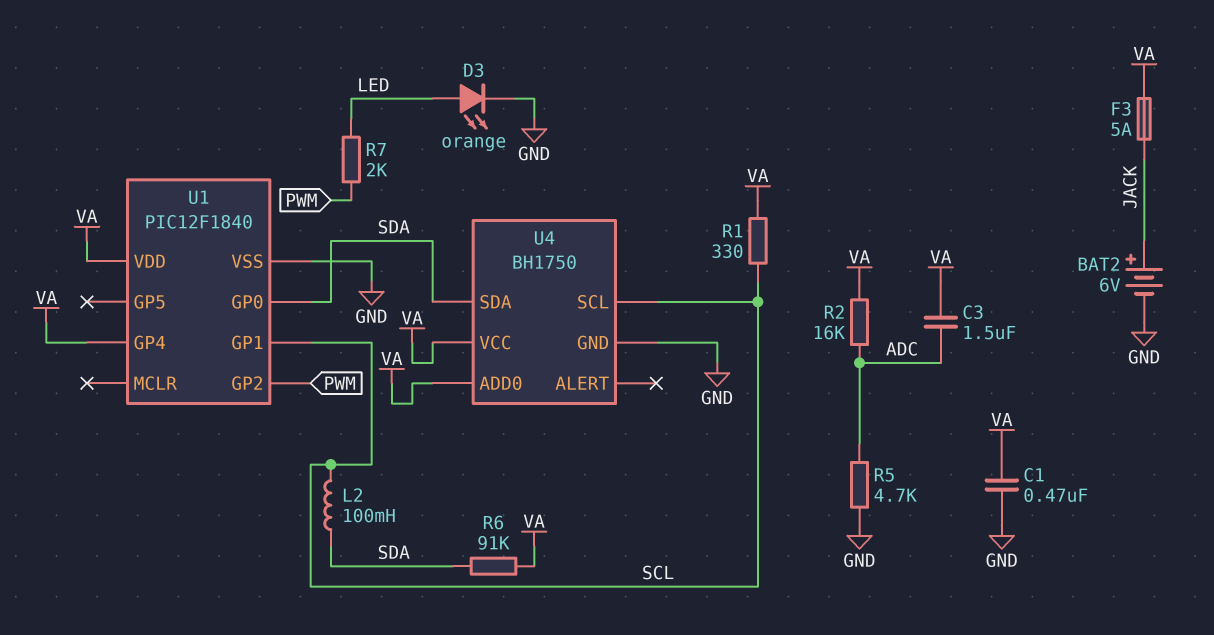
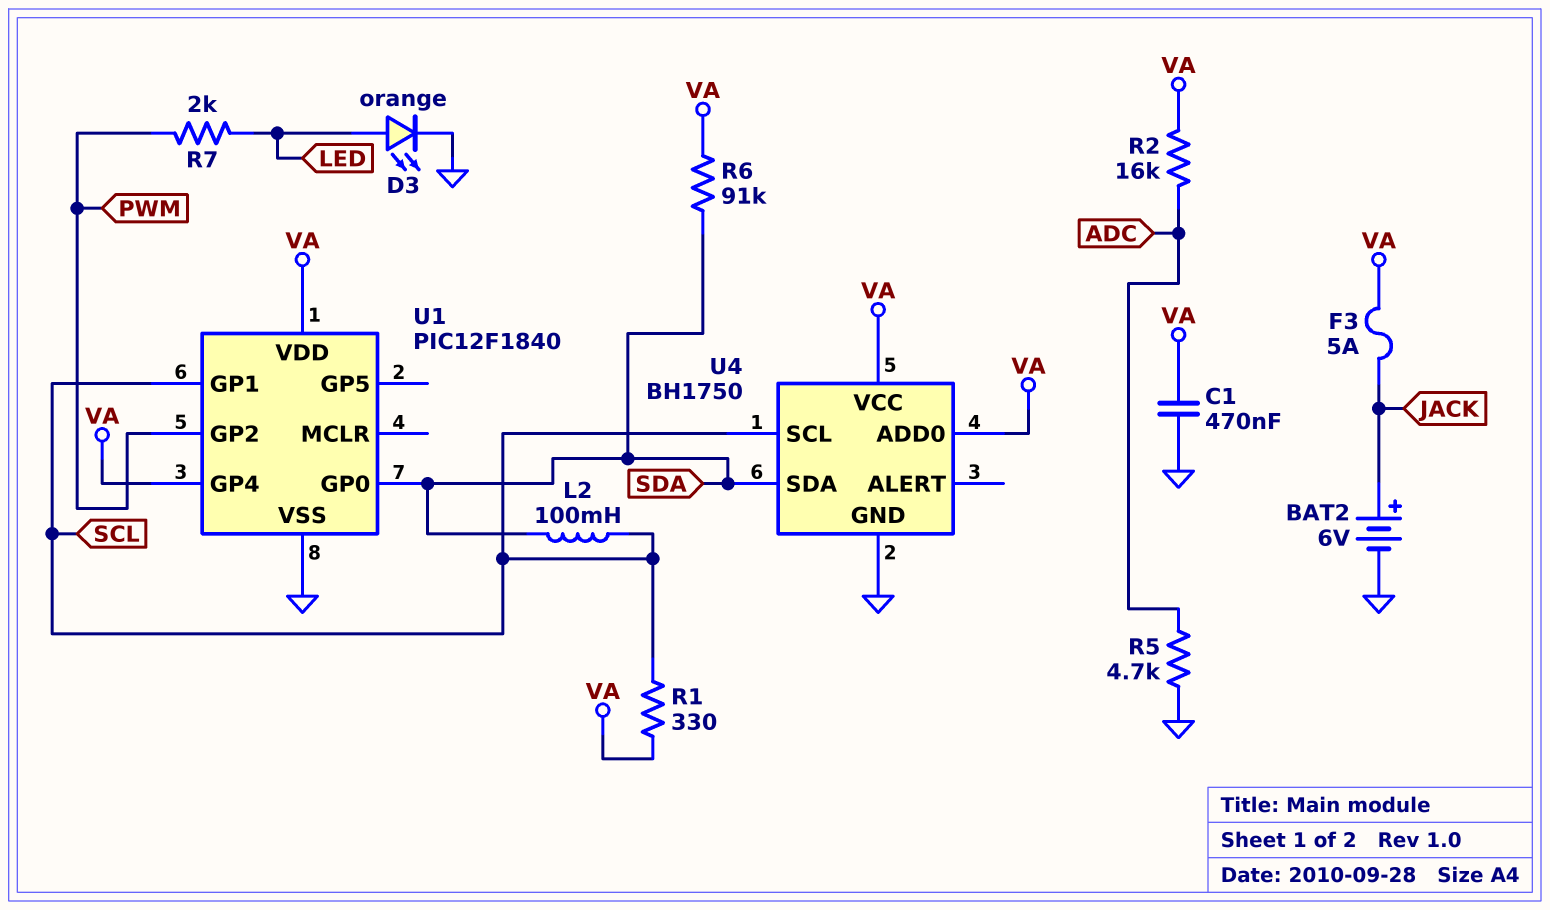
C3: 1.5uF (ADC, VA) -> none

